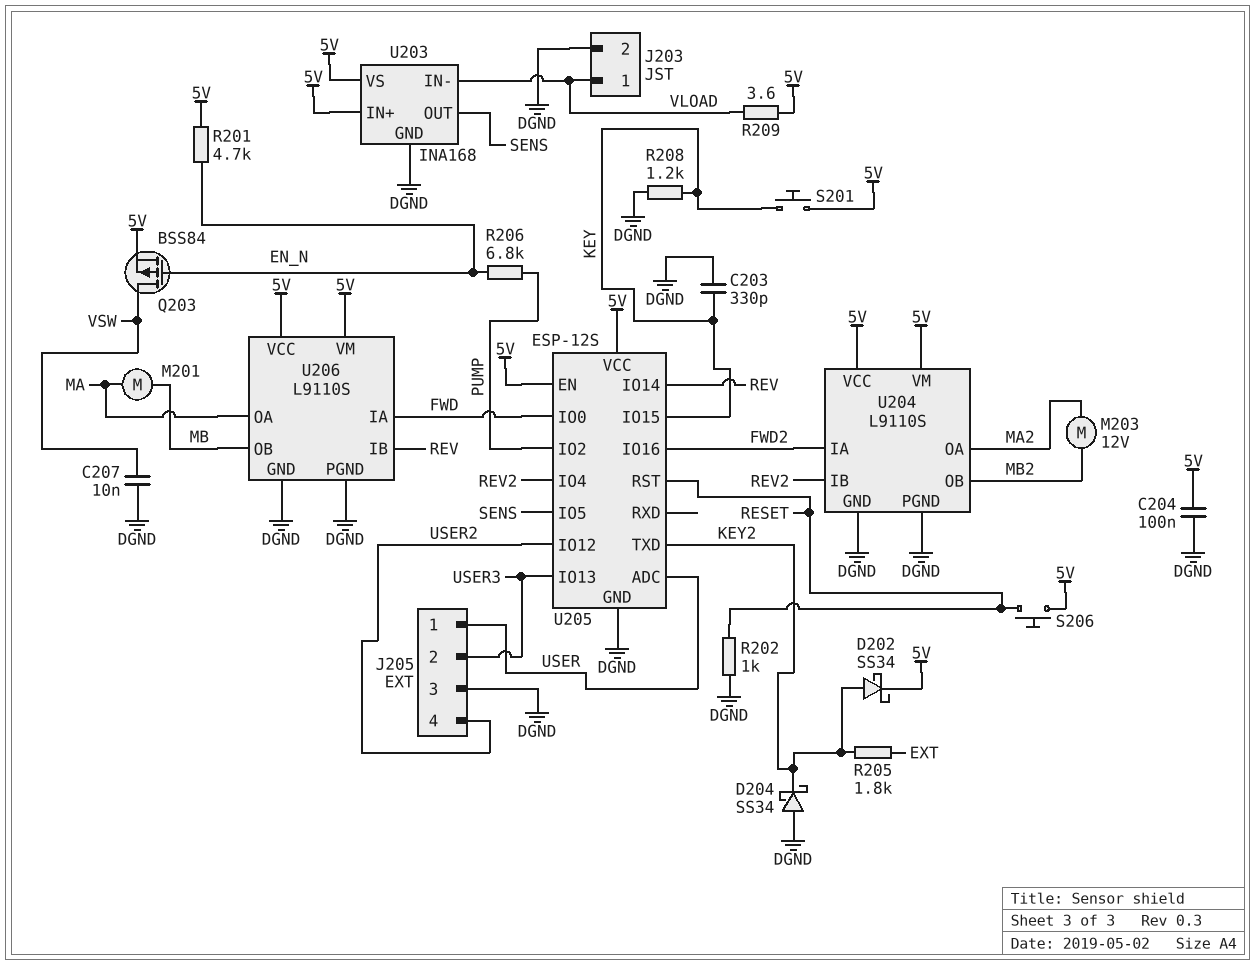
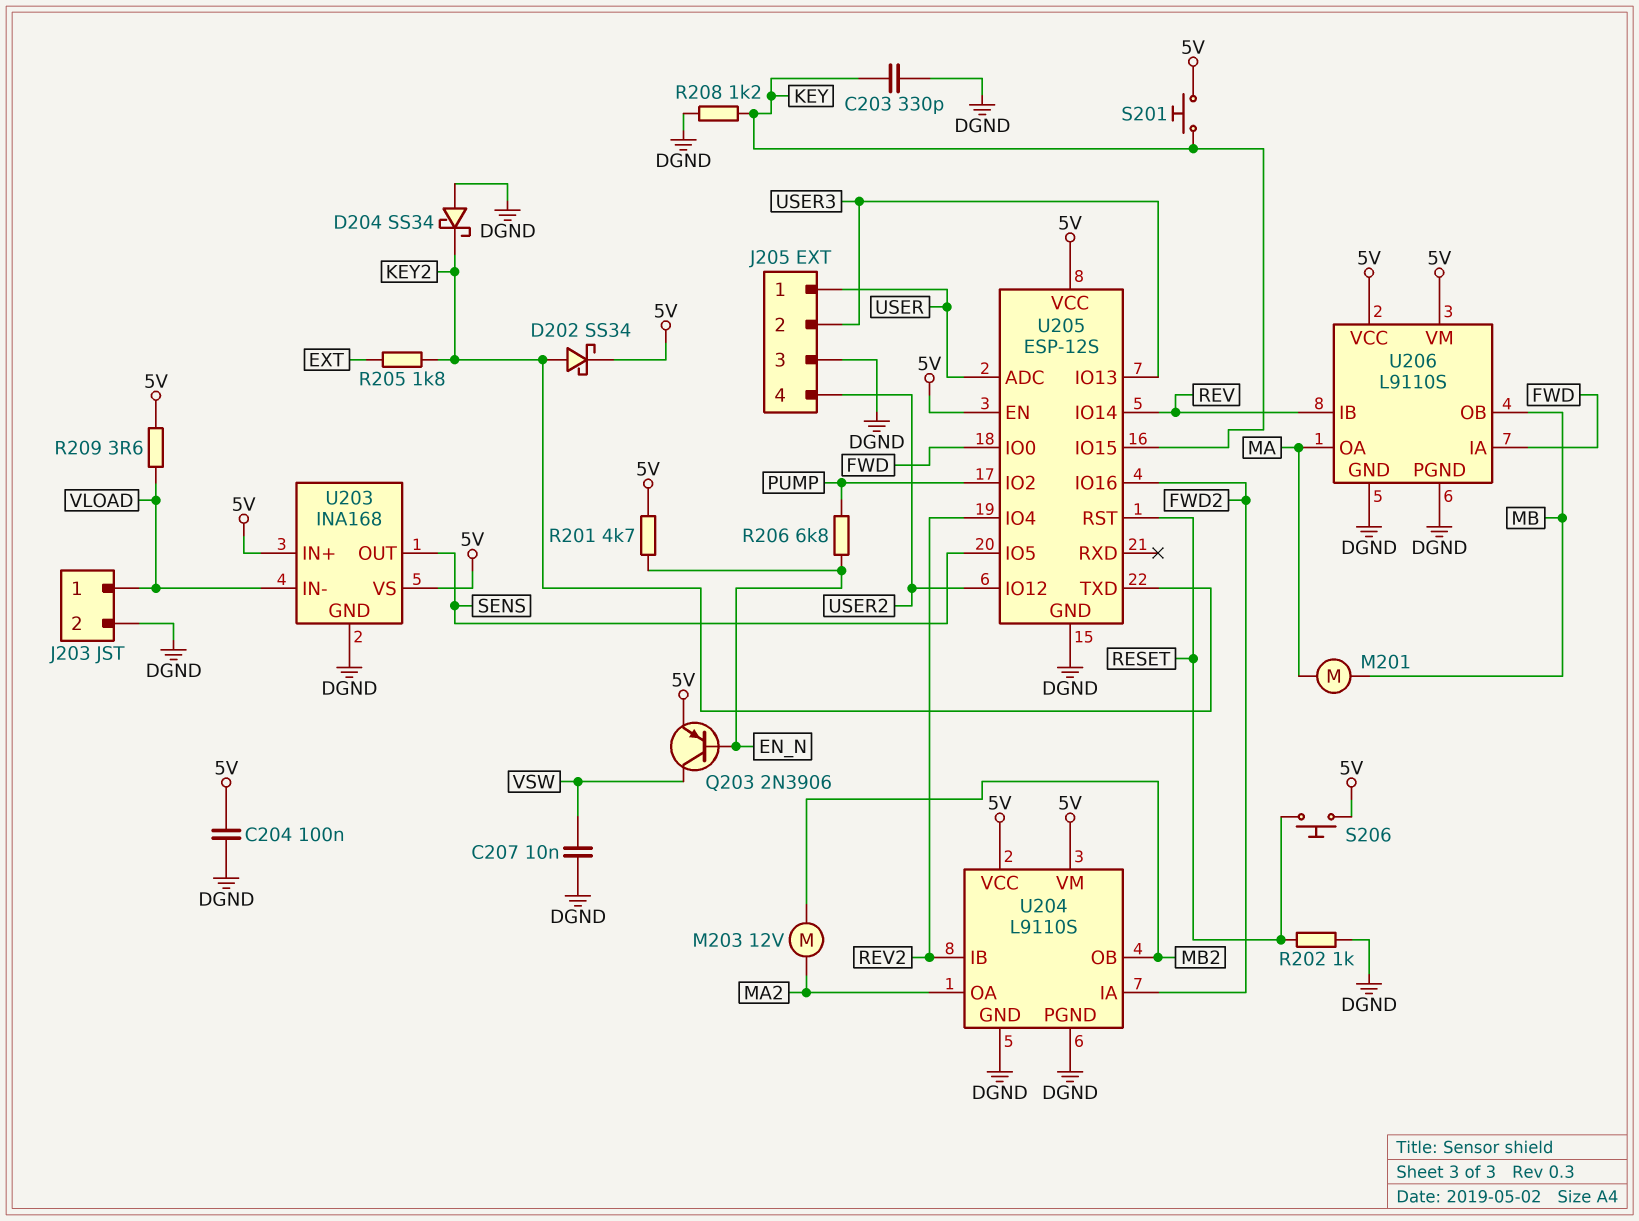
Q203: PMOS BSS84 (G EN_N, D VSW, S 5V) -> PNP 2N3906 (B EN_N, C VSW, E 5V)

